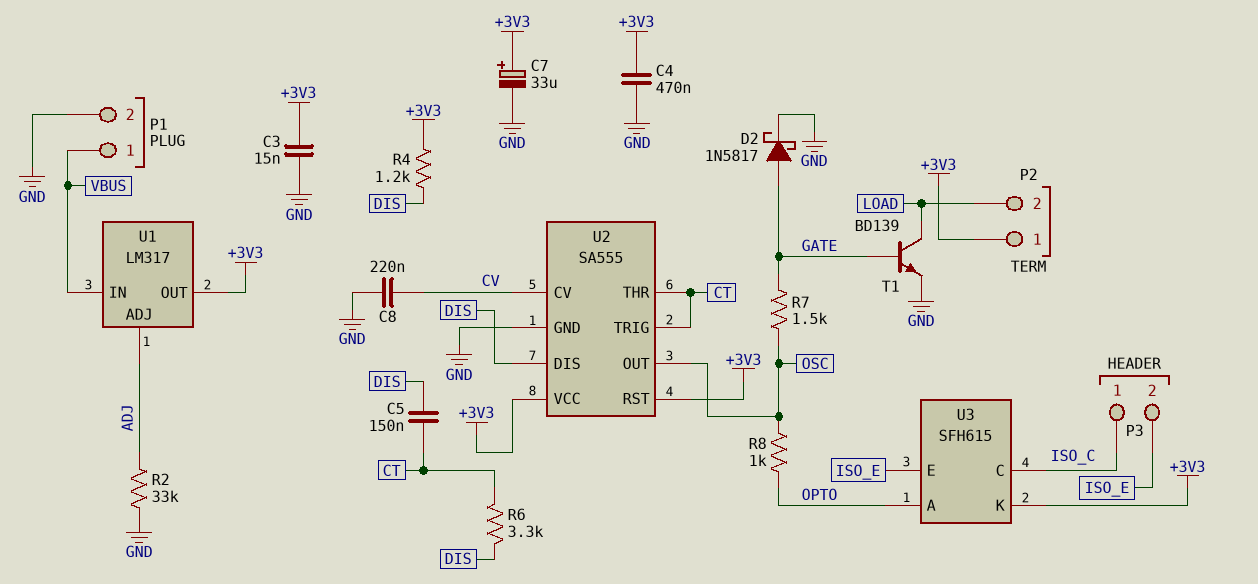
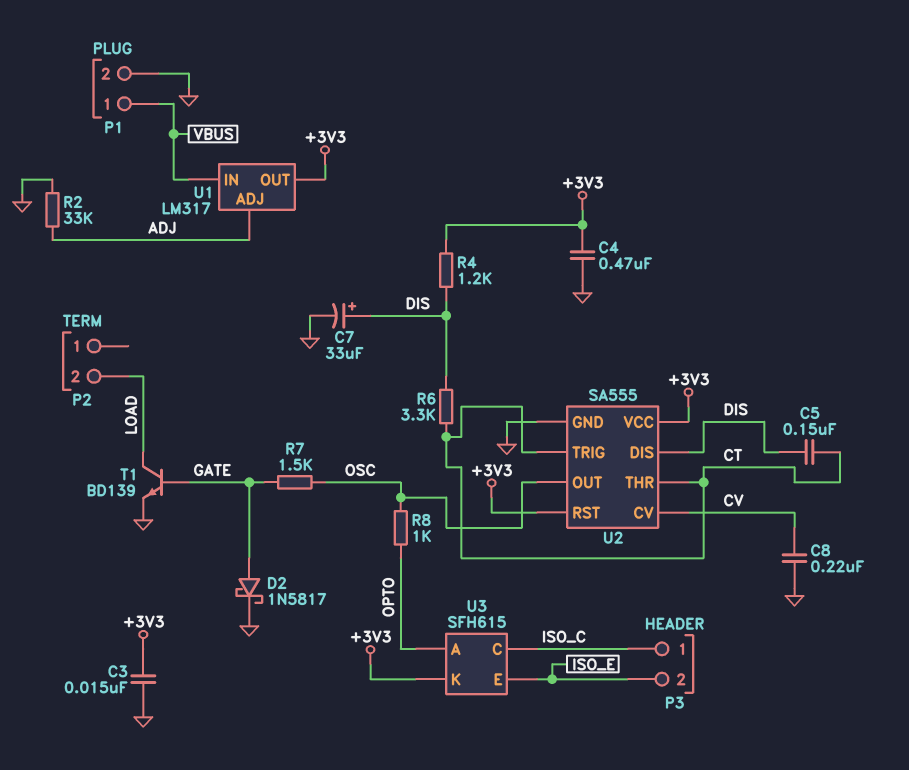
C7: 33uF (plus +3V3, minus GND) -> 33uF (plus DIS, minus GND)
P2 pin 1: +3V3 -> none

